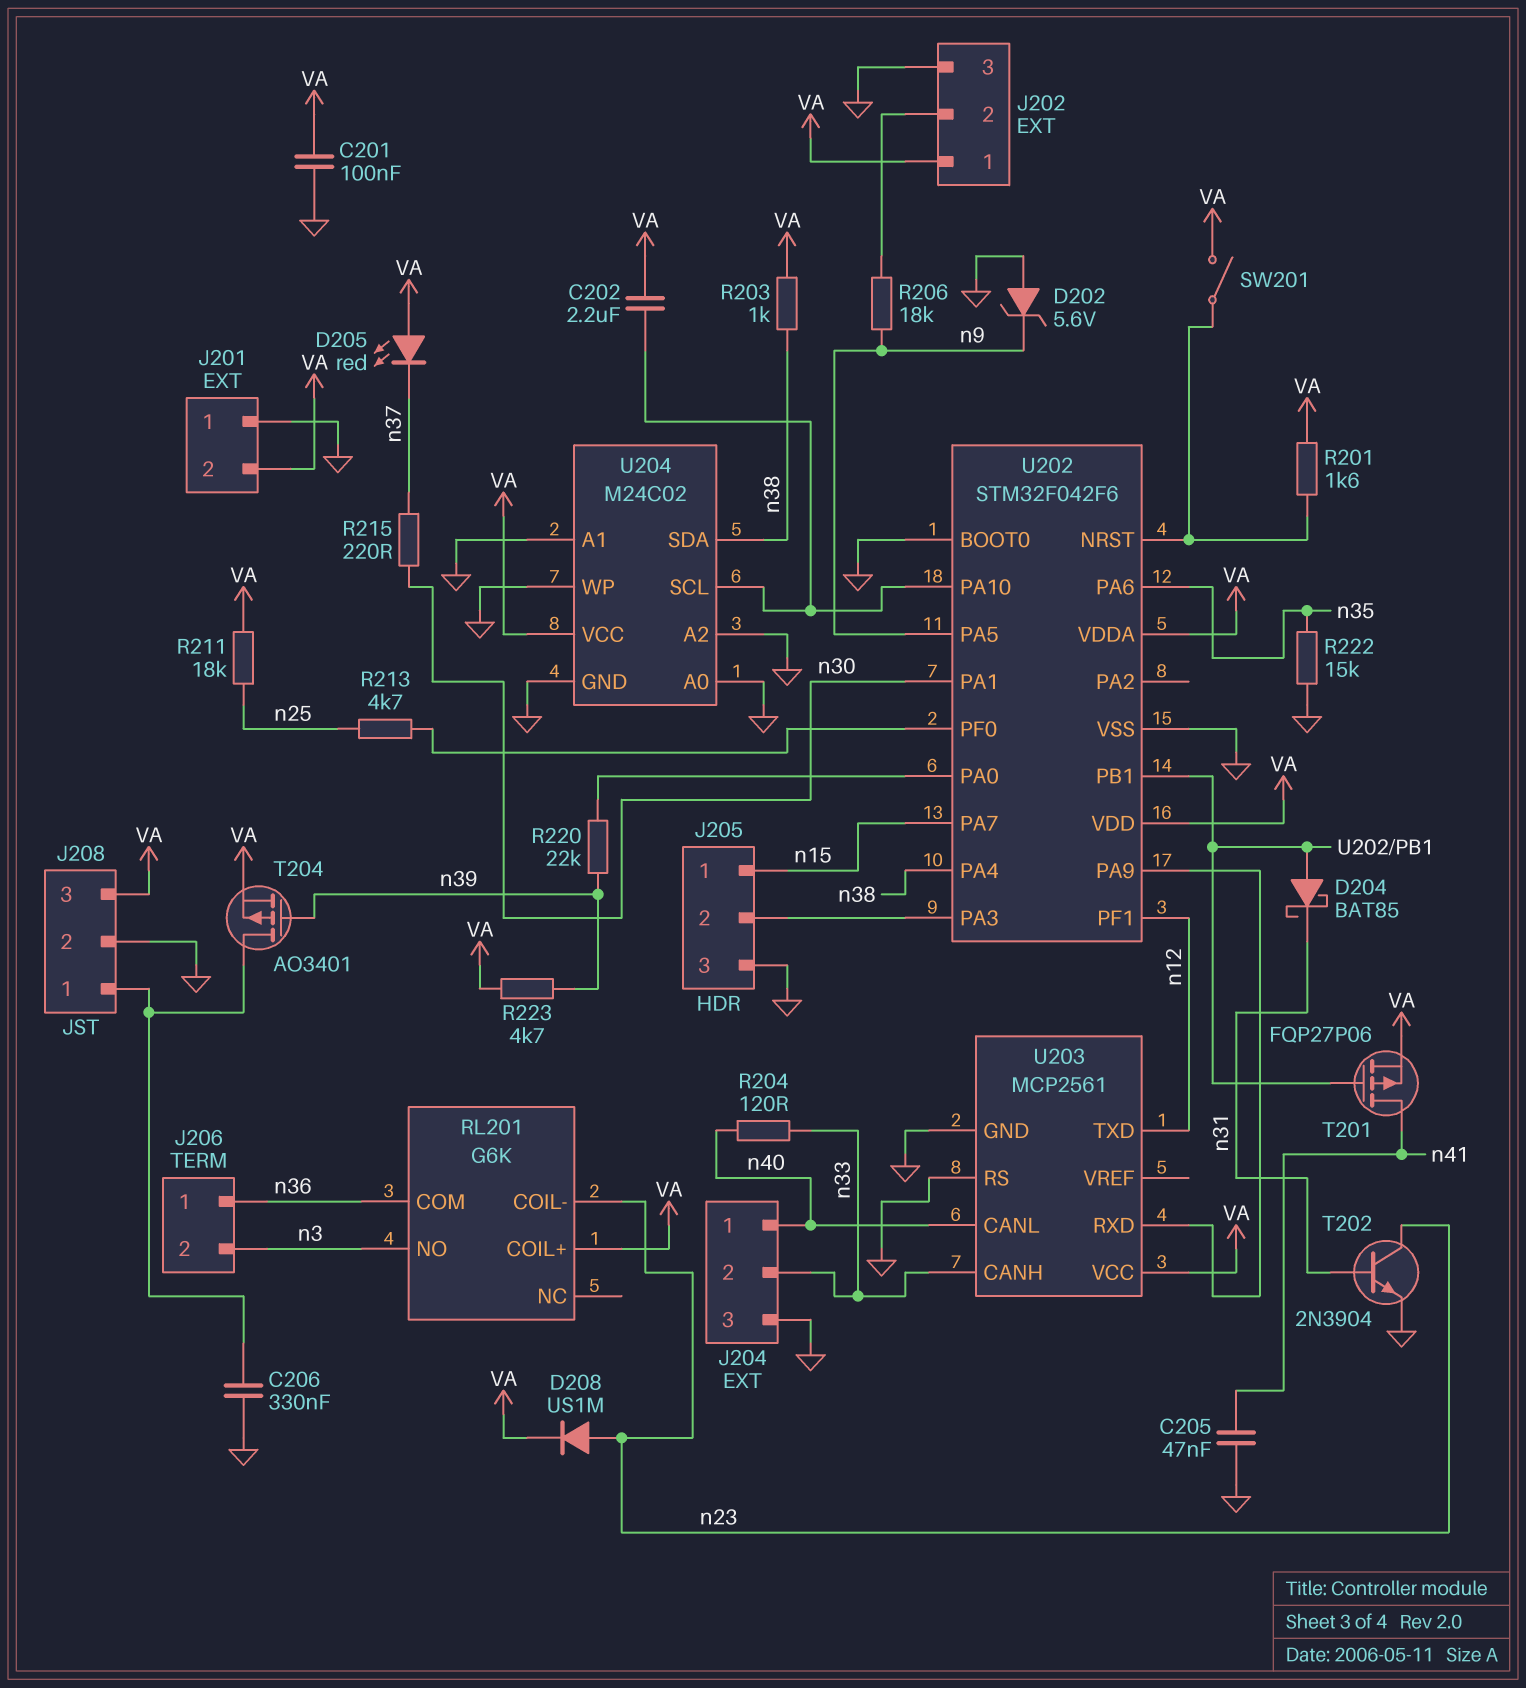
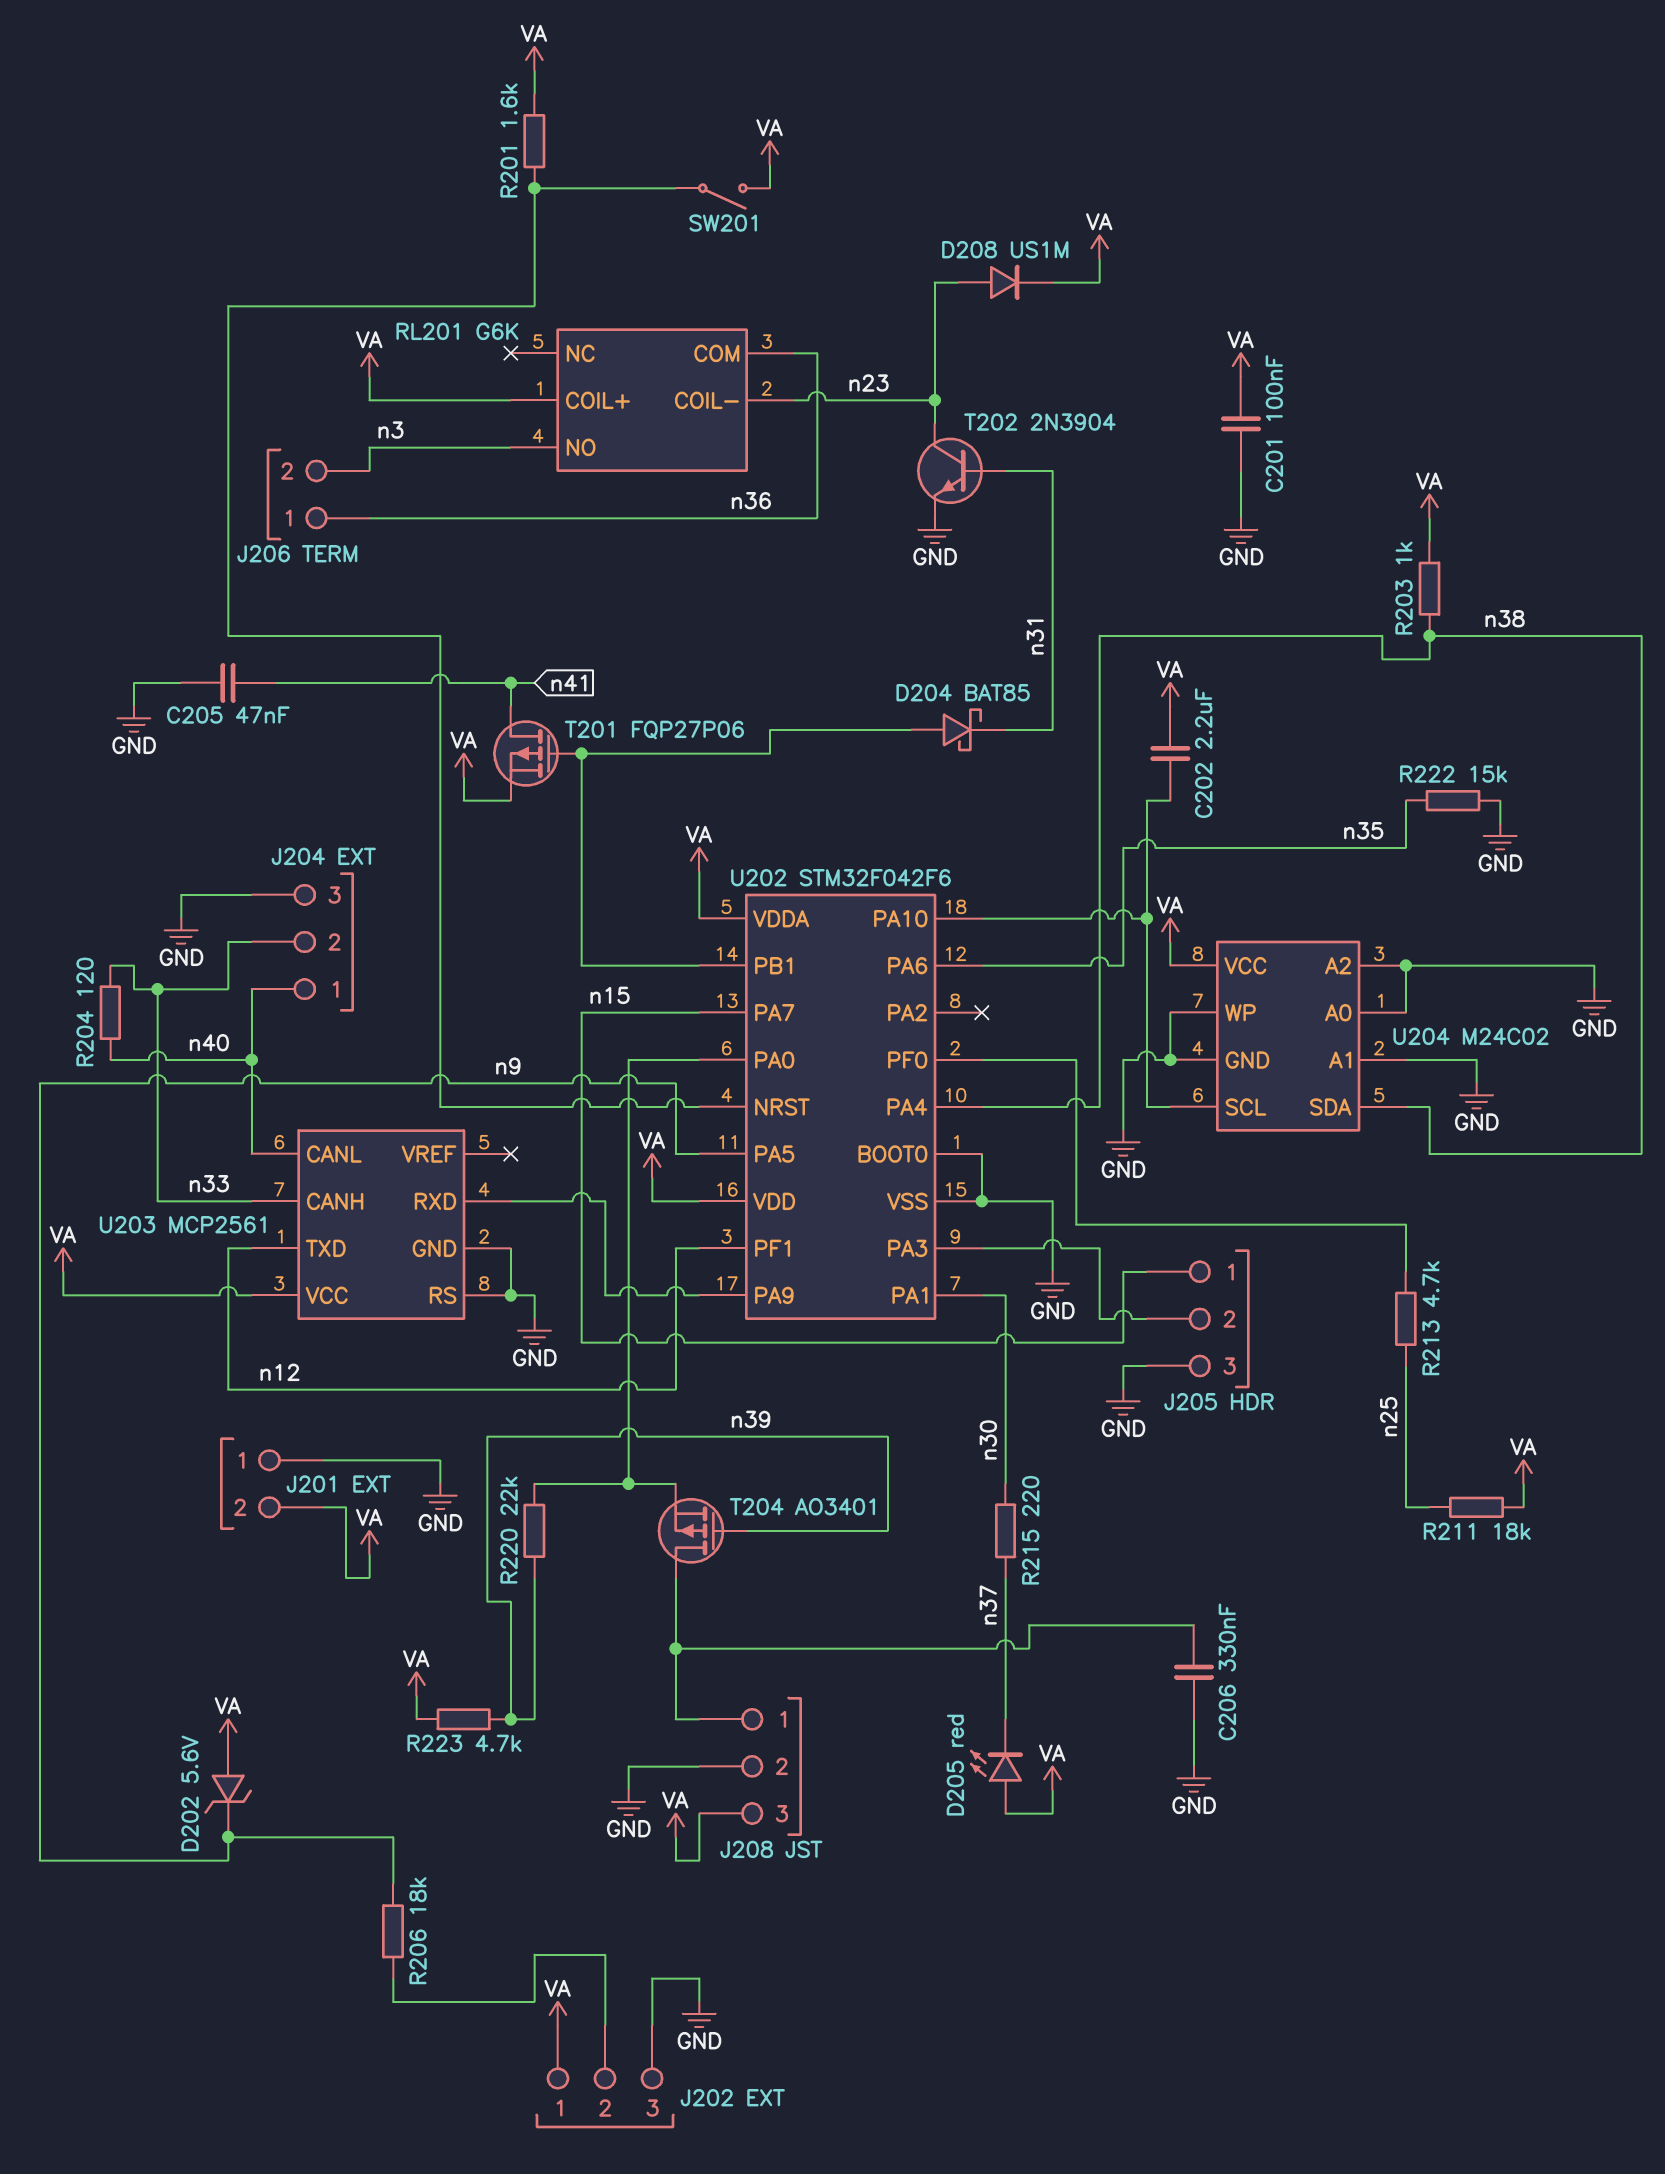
D202: zener 5.6V (A GND, K n9) -> zener 5.6V (A VA, K n9)
T204: PMOS AO3401 (G n39, D J208/1, S VA) -> PMOS AO3401 (G n39, D J208/1, S U202/PA0)

